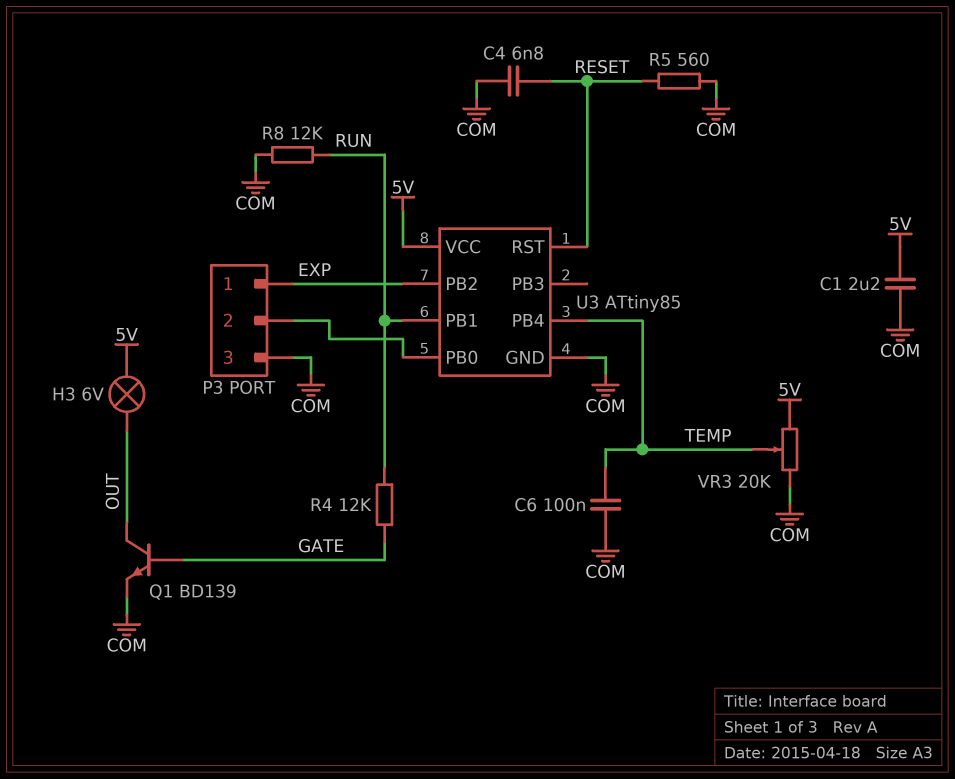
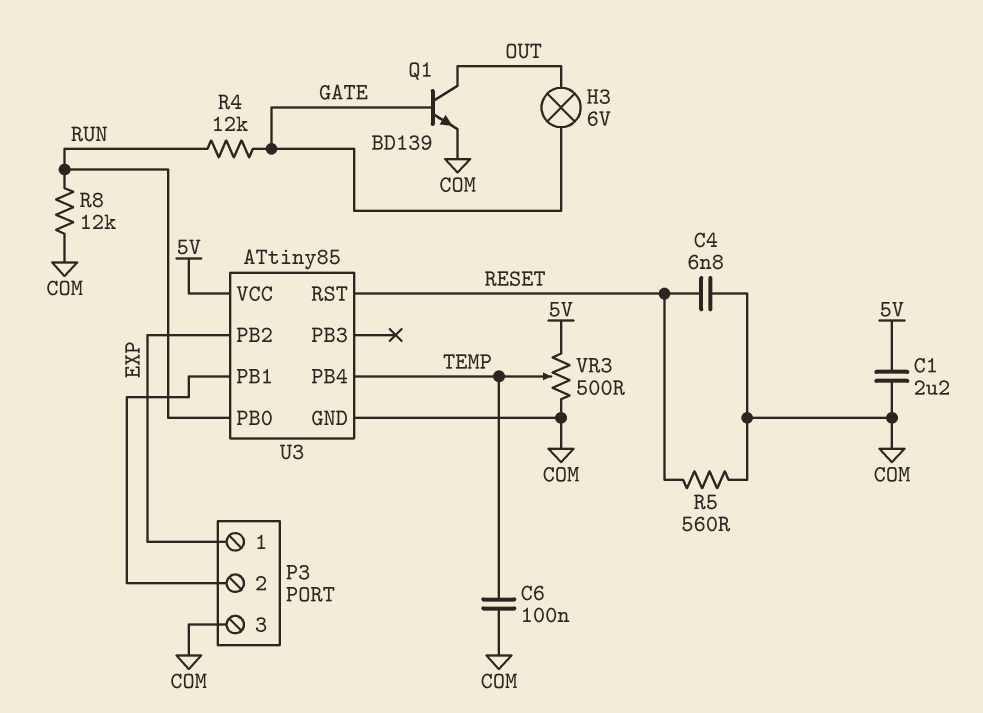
H3: lamp 6V (5V, OUT) -> lamp 6V (GATE, OUT)
U3 pin PB0: P3/2 -> RUN
U3 pin PB1: RUN -> P3/2
VR3: 20k (5V, COM, wiper TEMP) -> 500 (5V, COM, wiper TEMP)

